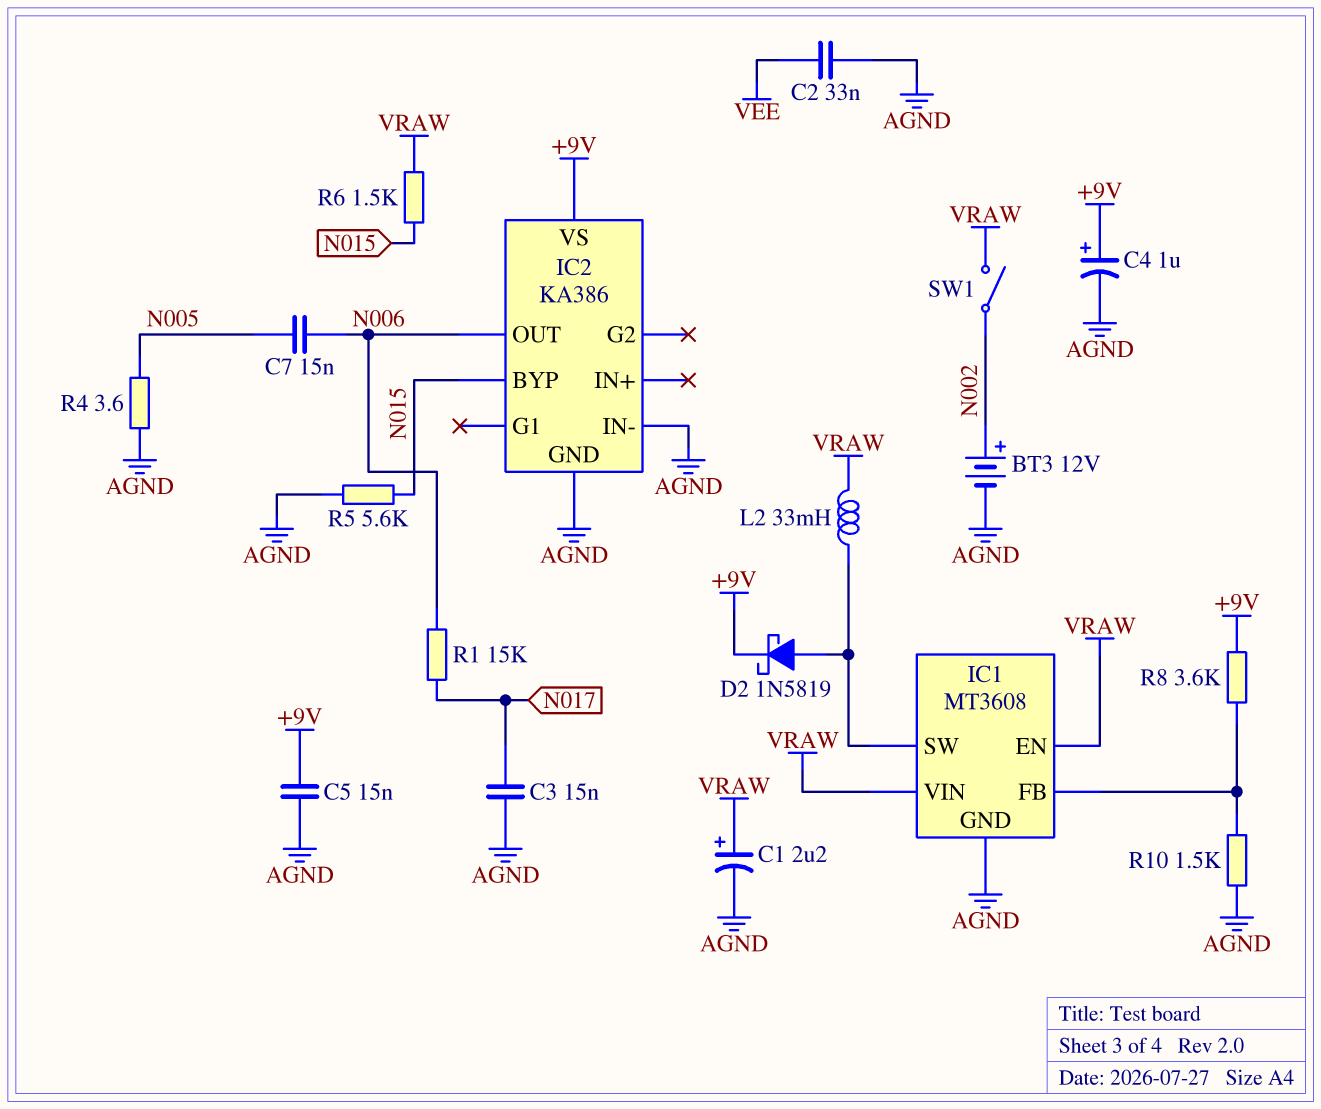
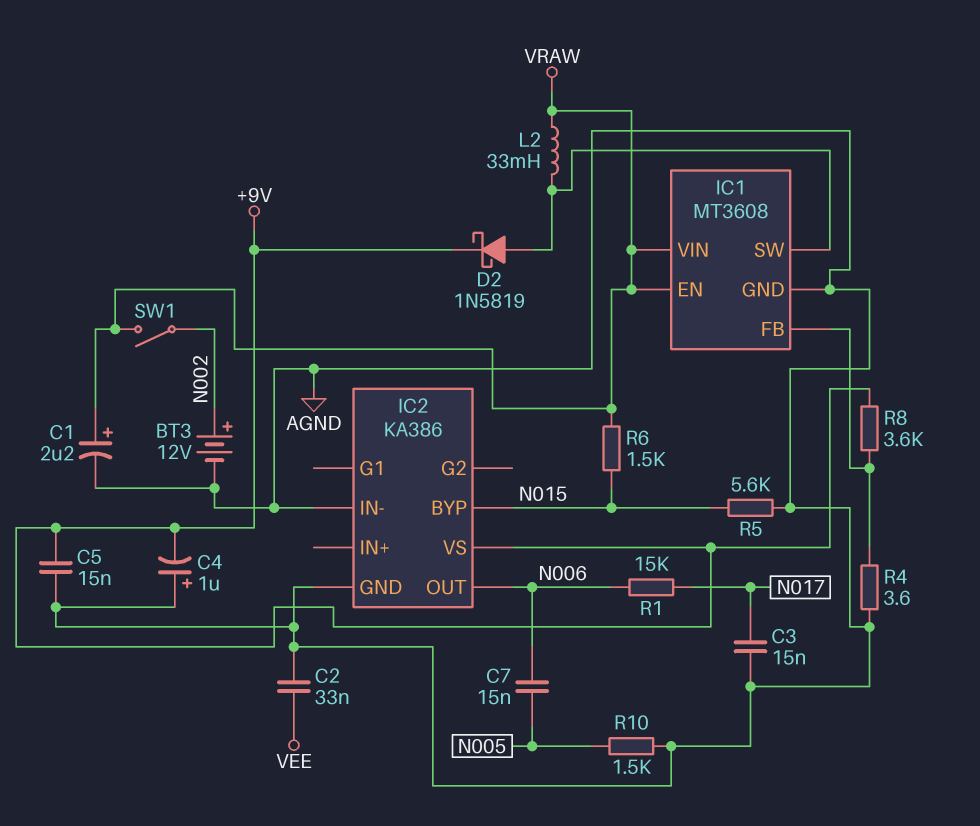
C4: 1uF (plus +9V, minus AGND) -> 1uF (plus AGND, minus +9V)
R4: 3.6 (AGND, N005) -> 3.6 (AGND, IC1/FB)
R10: 1.5k (AGND, IC1/FB) -> 1.5k (AGND, N005)

